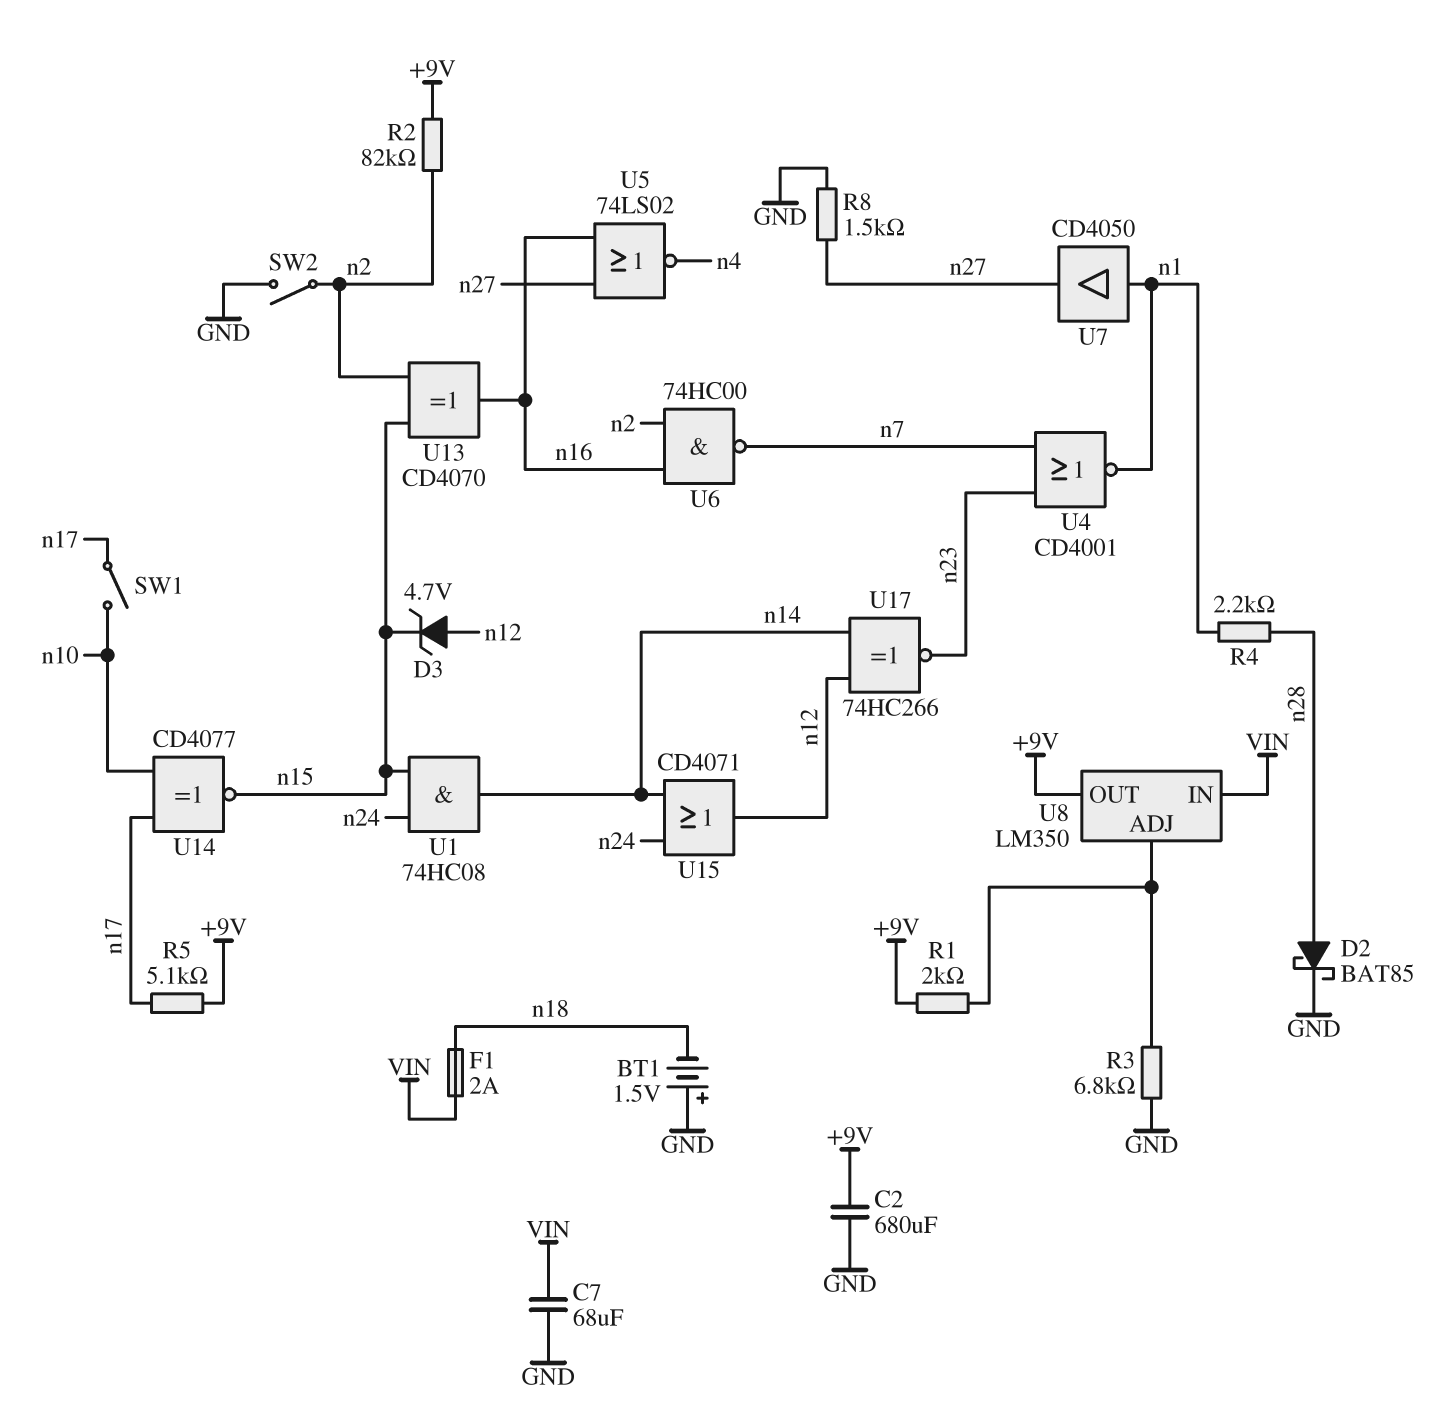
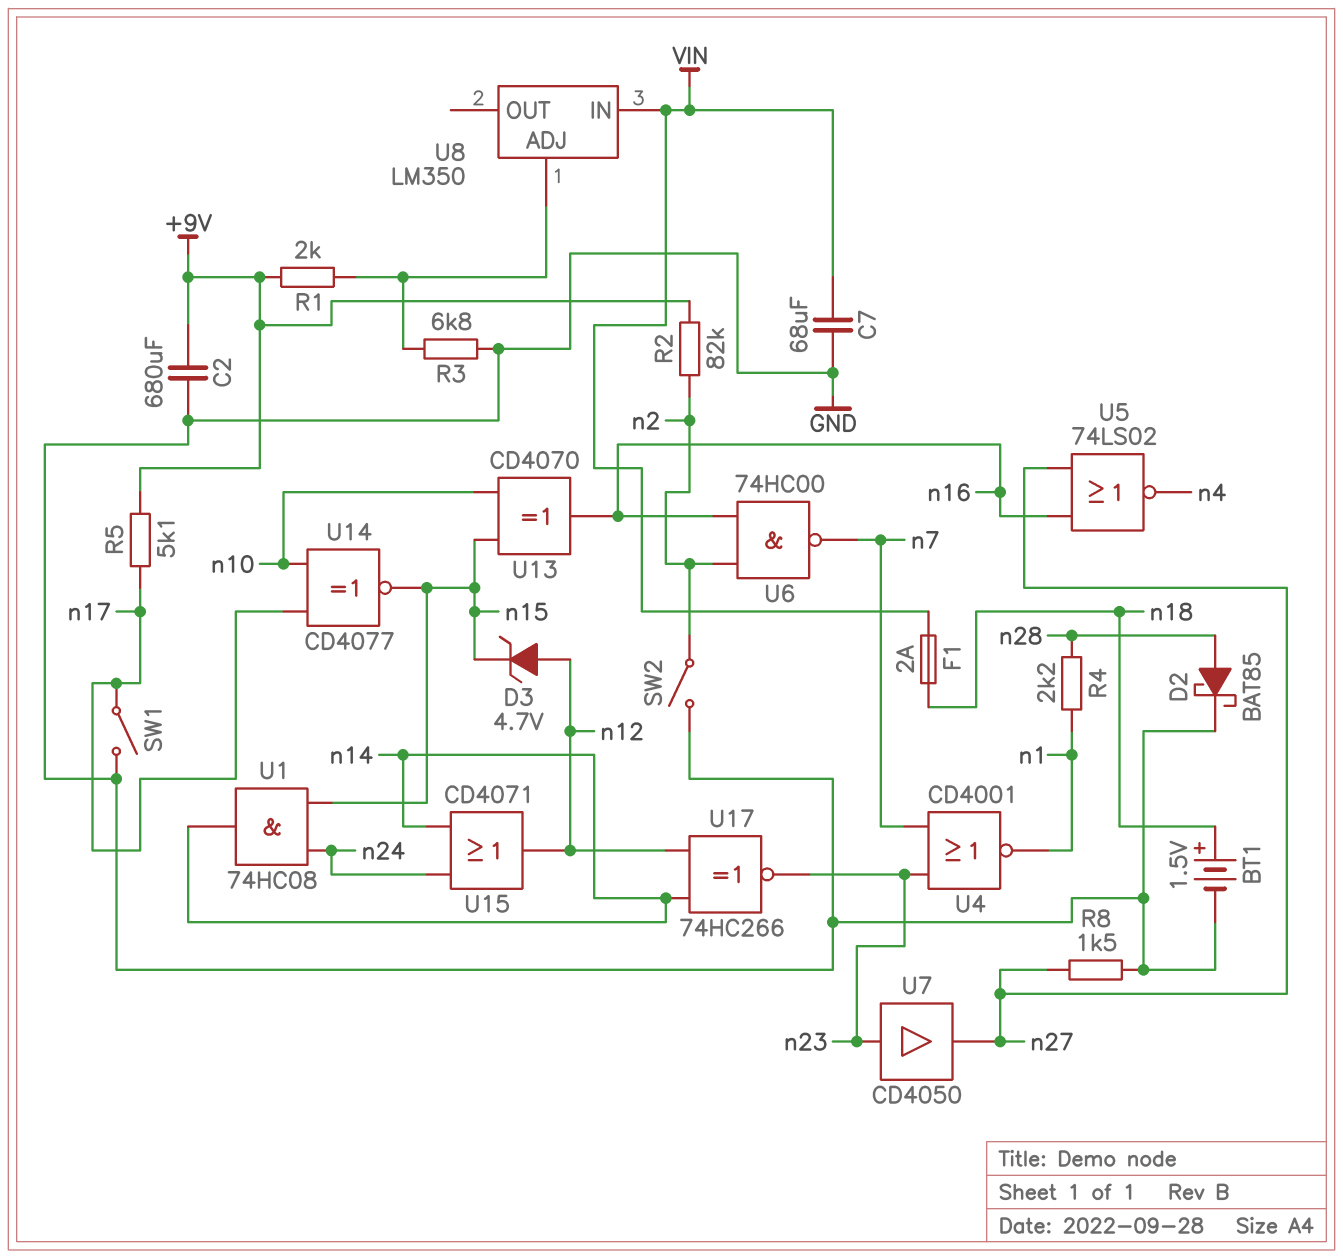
BT1: 1.5V (plus GND, minus n18) -> 1.5V (plus n18, minus GND)
SW1: switch (n10, n17) -> switch (GND, n17)
U7: buffer CD4050 (in n1, out n27) -> buffer CD4050 (in n23, out n27)
U8 pin OUT: +9V -> none
U13: XOR CD4070 (in n2, in n15, out n16) -> XOR CD4070 (in n10, in n15, out n16)

